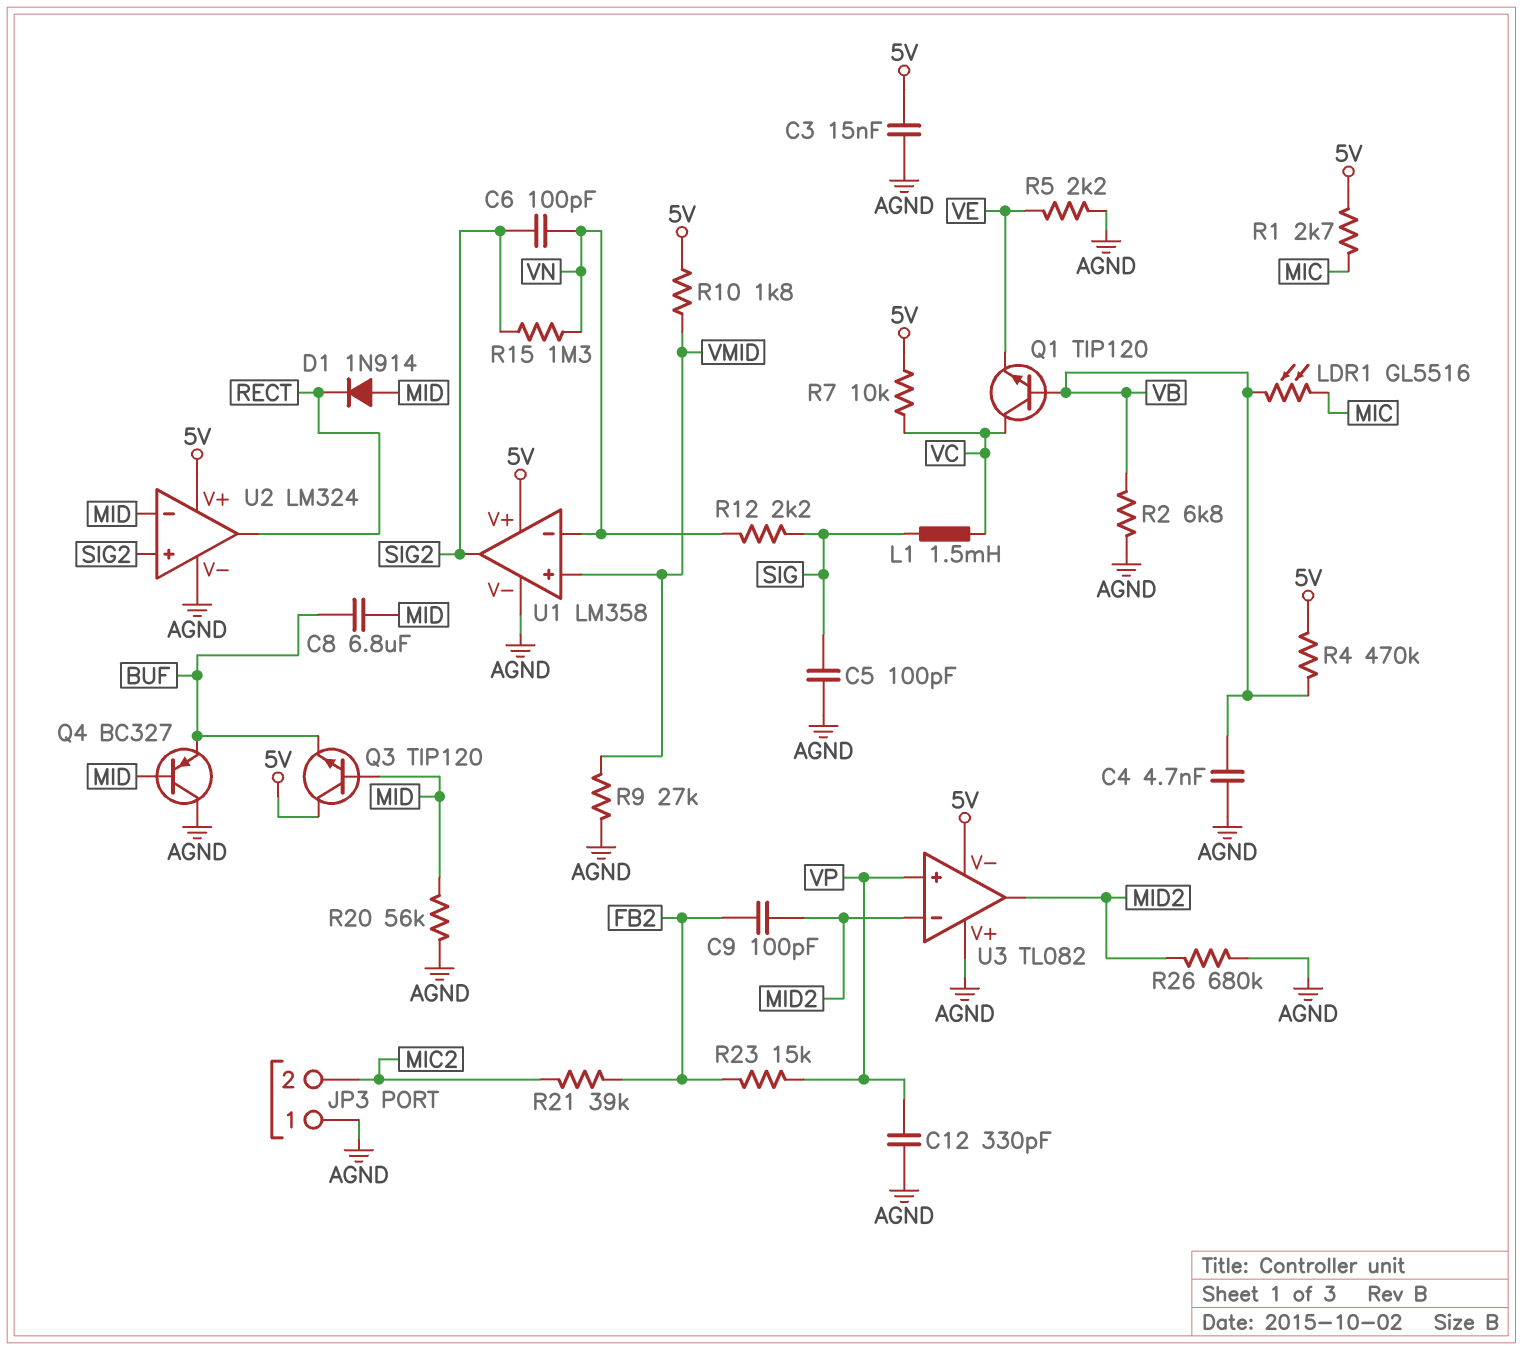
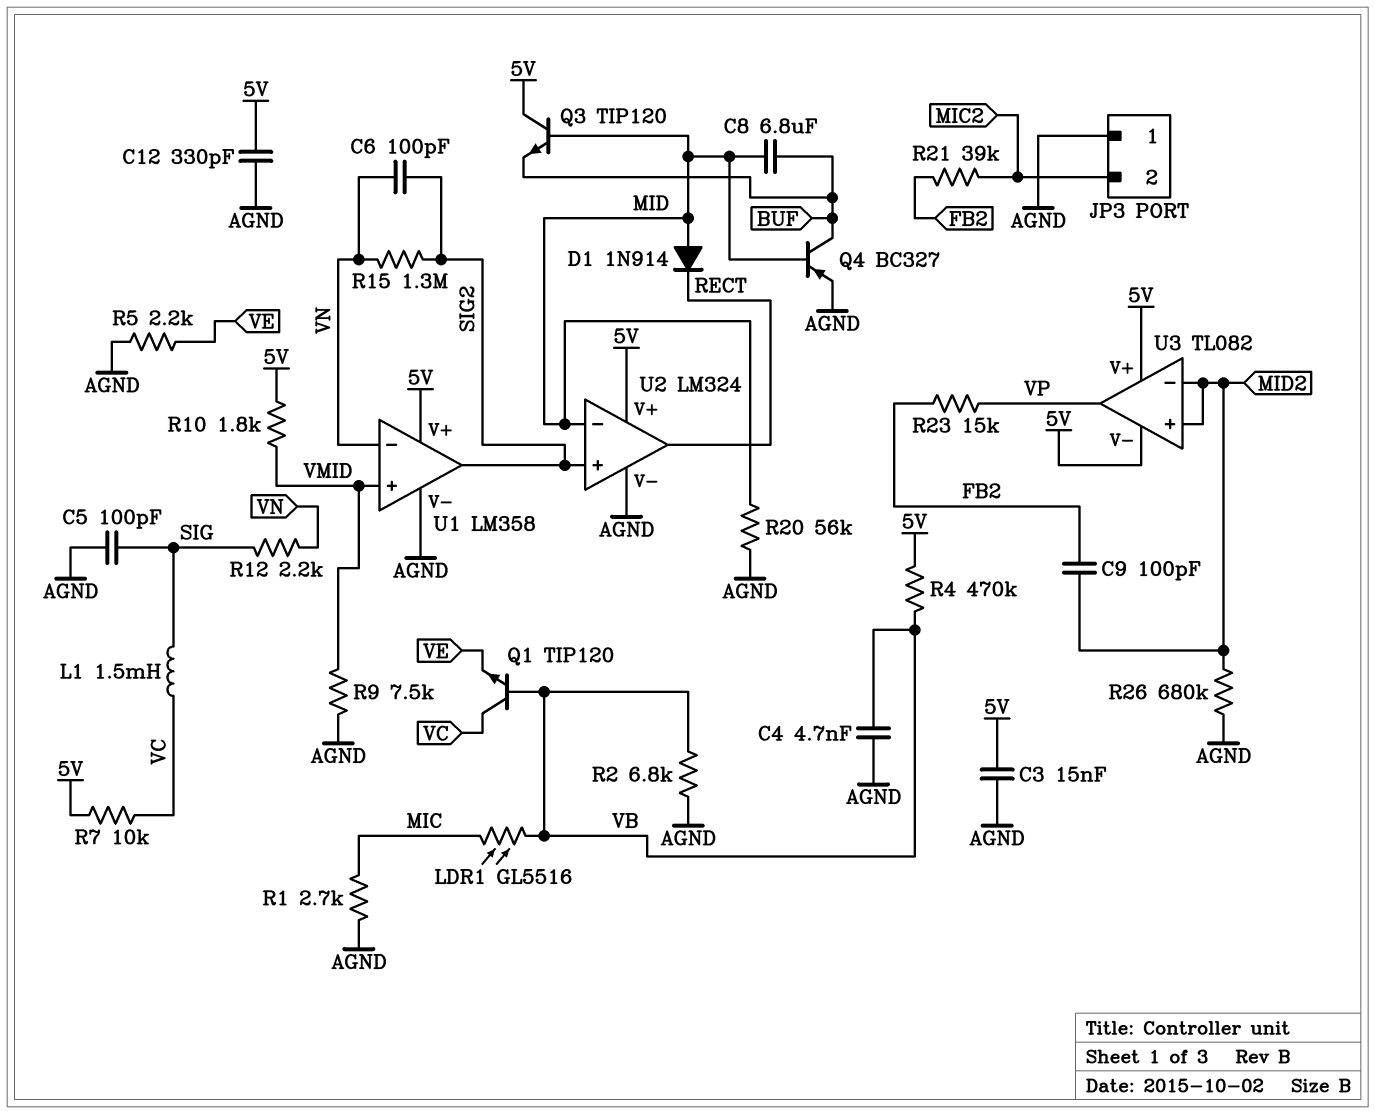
C12: 330pF (AGND, VP) -> 330pF (5V, AGND)
Q4: PNP BC327 (B MID, C AGND, E BUF) -> PNP BC327 (B MID, C BUF, E AGND)
R1: 2.7k (5V, MIC) -> 2.7k (AGND, MIC)
R9: 27k (AGND, VMID) -> 7.5k (AGND, VMID)
U3 pin V+: AGND -> 5V
U3 pin in+: VP -> MID2
U3 pin out: MID2 -> VP

